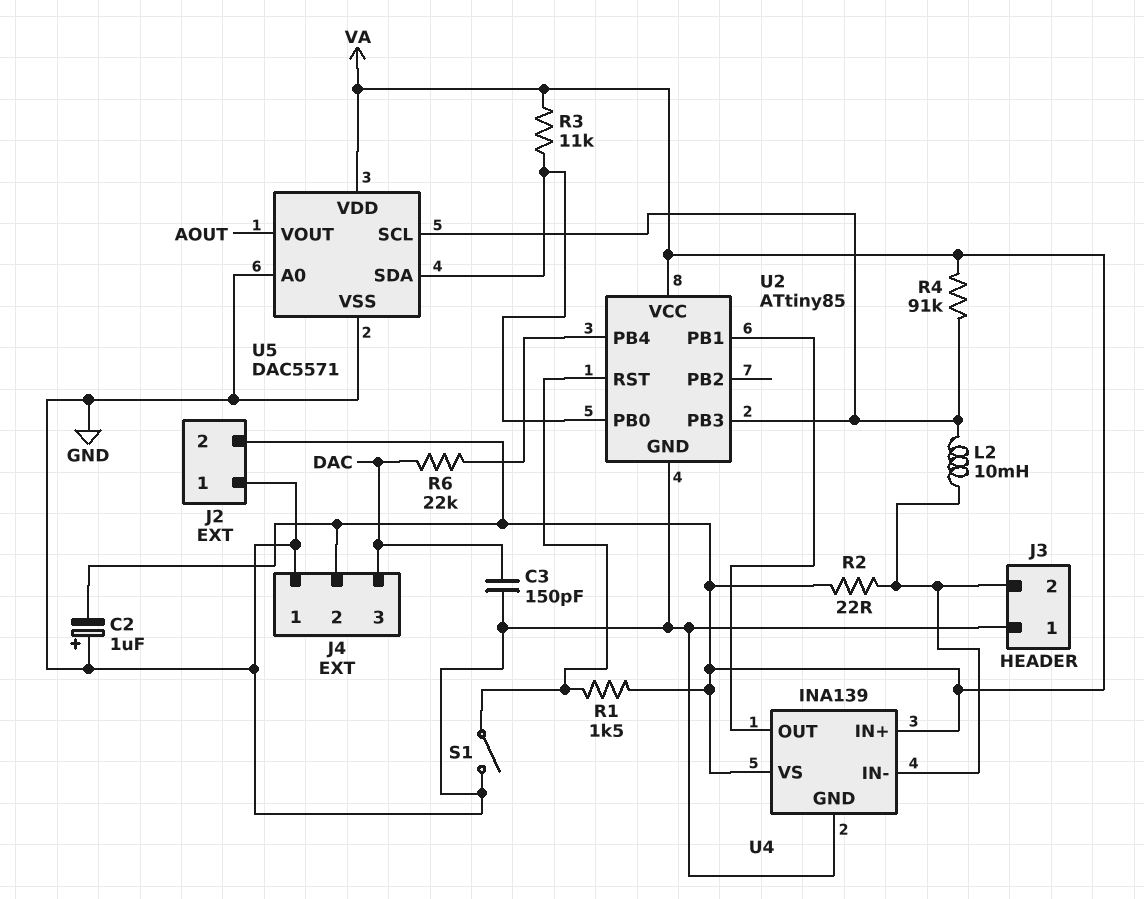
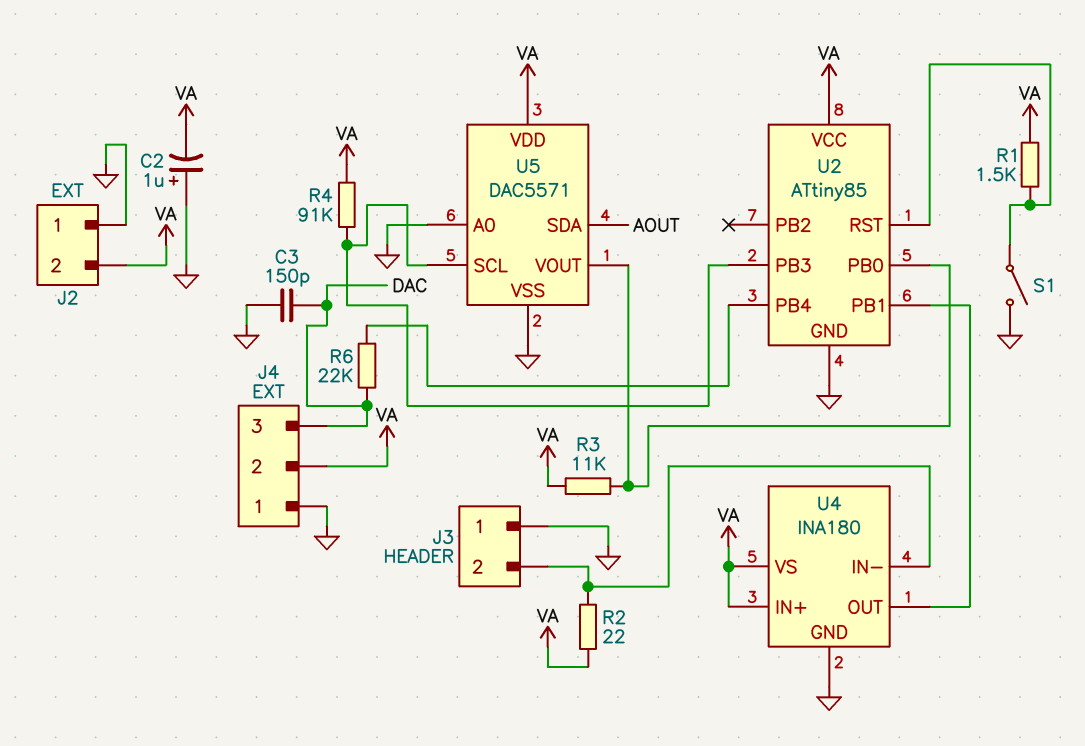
L2: 10mH (J3/2, U2/PB3) -> none
U4: INA139 -> INA180
U5 pin SDA: U2/PB0 -> AOUT
U5 pin VOUT: AOUT -> U2/PB0

